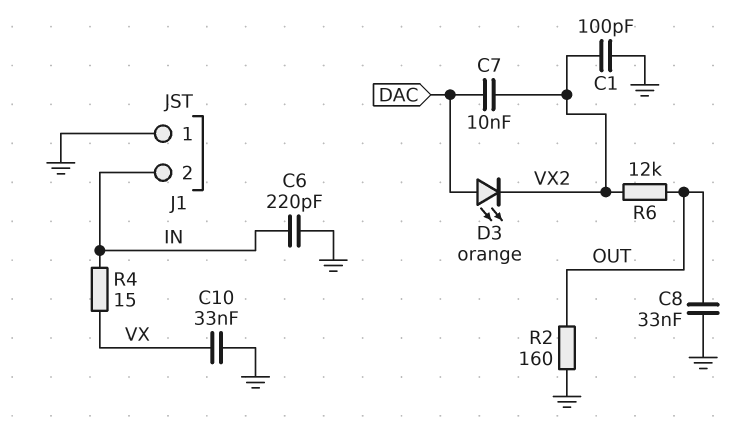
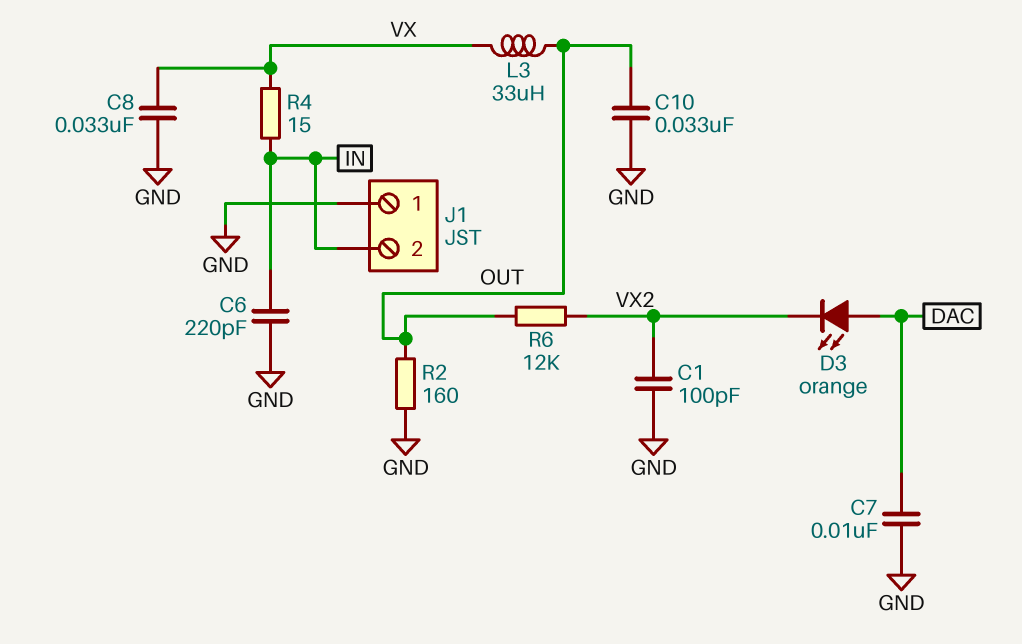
C7: 10nF (DAC, VX2) -> 10nF (DAC, GND)
C8: 33nF (GND, OUT) -> 33nF (GND, VX)
C10: 33nF (GND, VX) -> 33nF (GND, OUT)
L3: none -> 33uH (OUT, VX)

